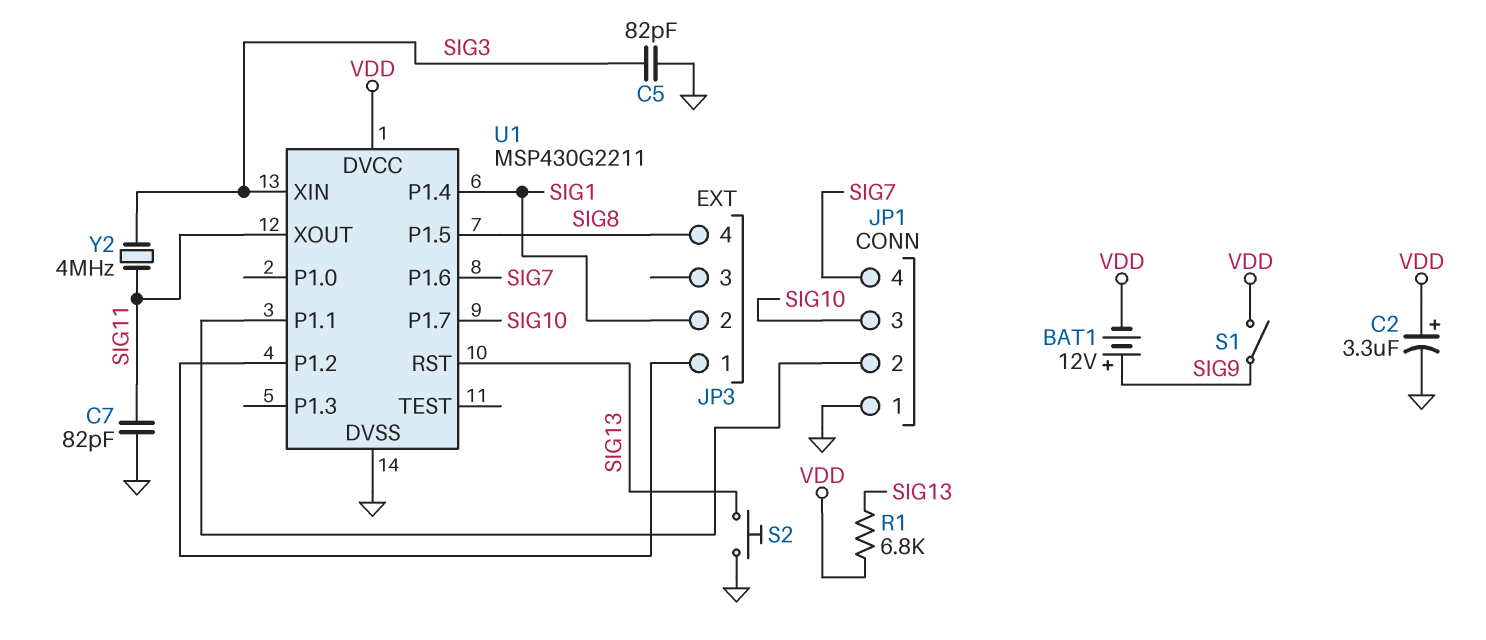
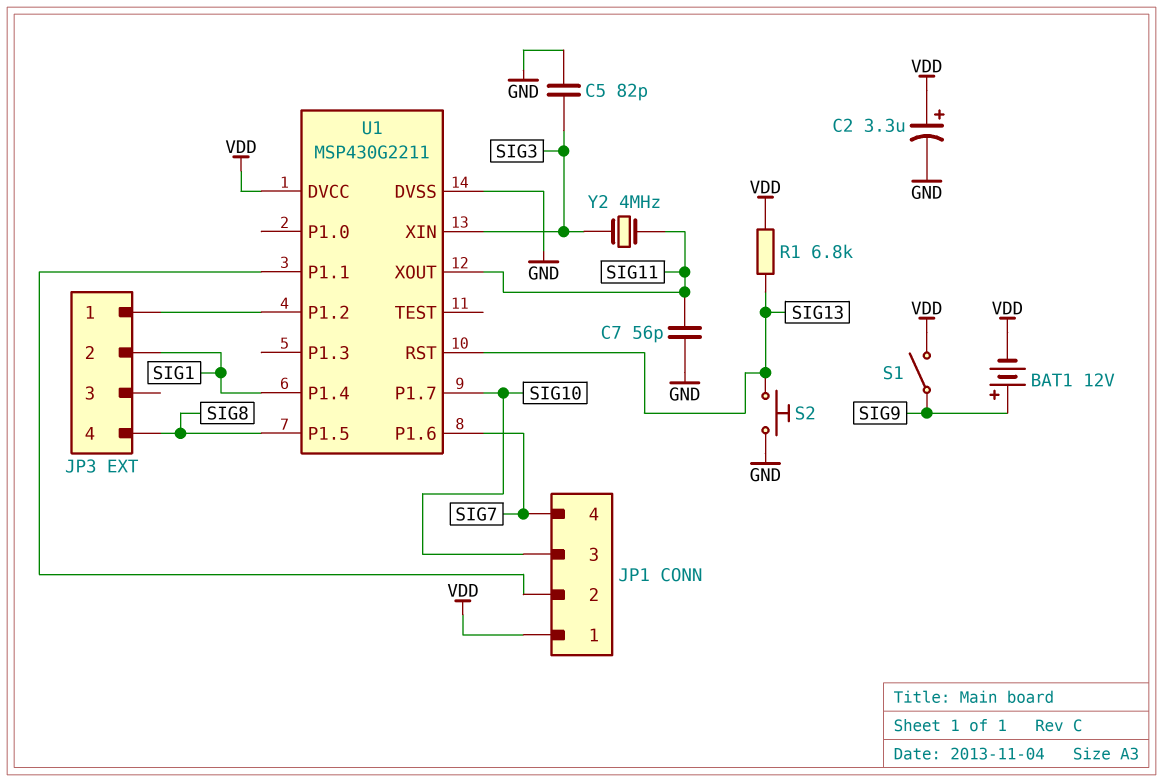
C7: 82pF (GND, SIG11) -> 56pF (GND, SIG11)
JP1 pin 1: GND -> VDD

